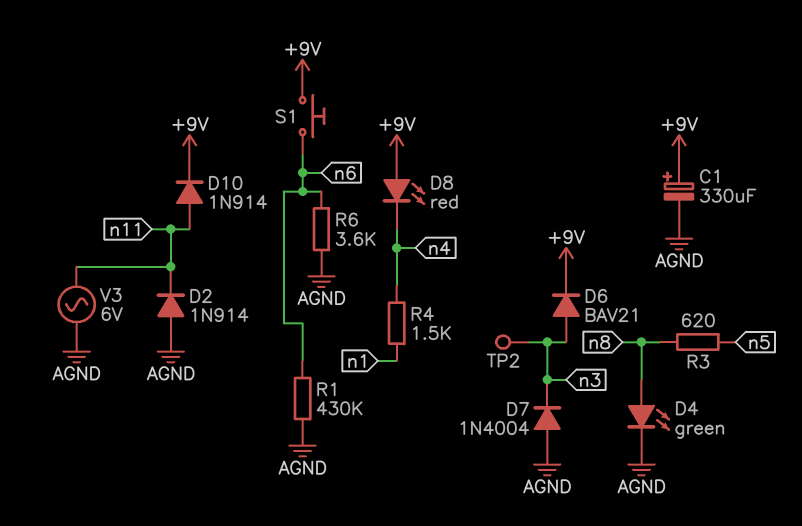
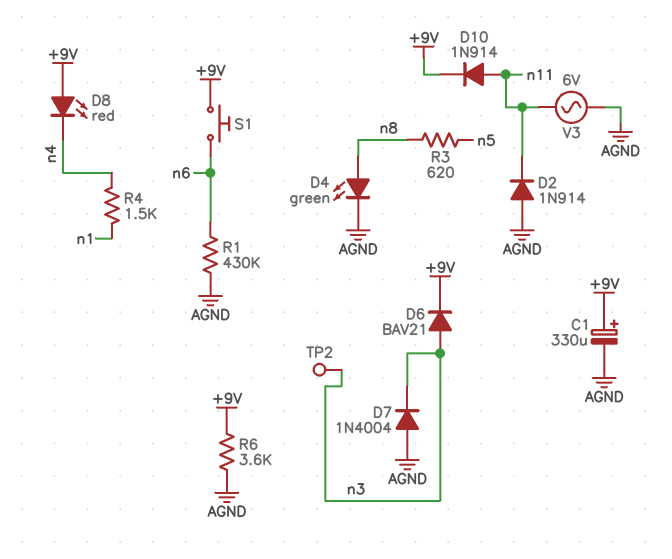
R6: 3.6k (AGND, n6) -> 3.6k (+9V, AGND)

